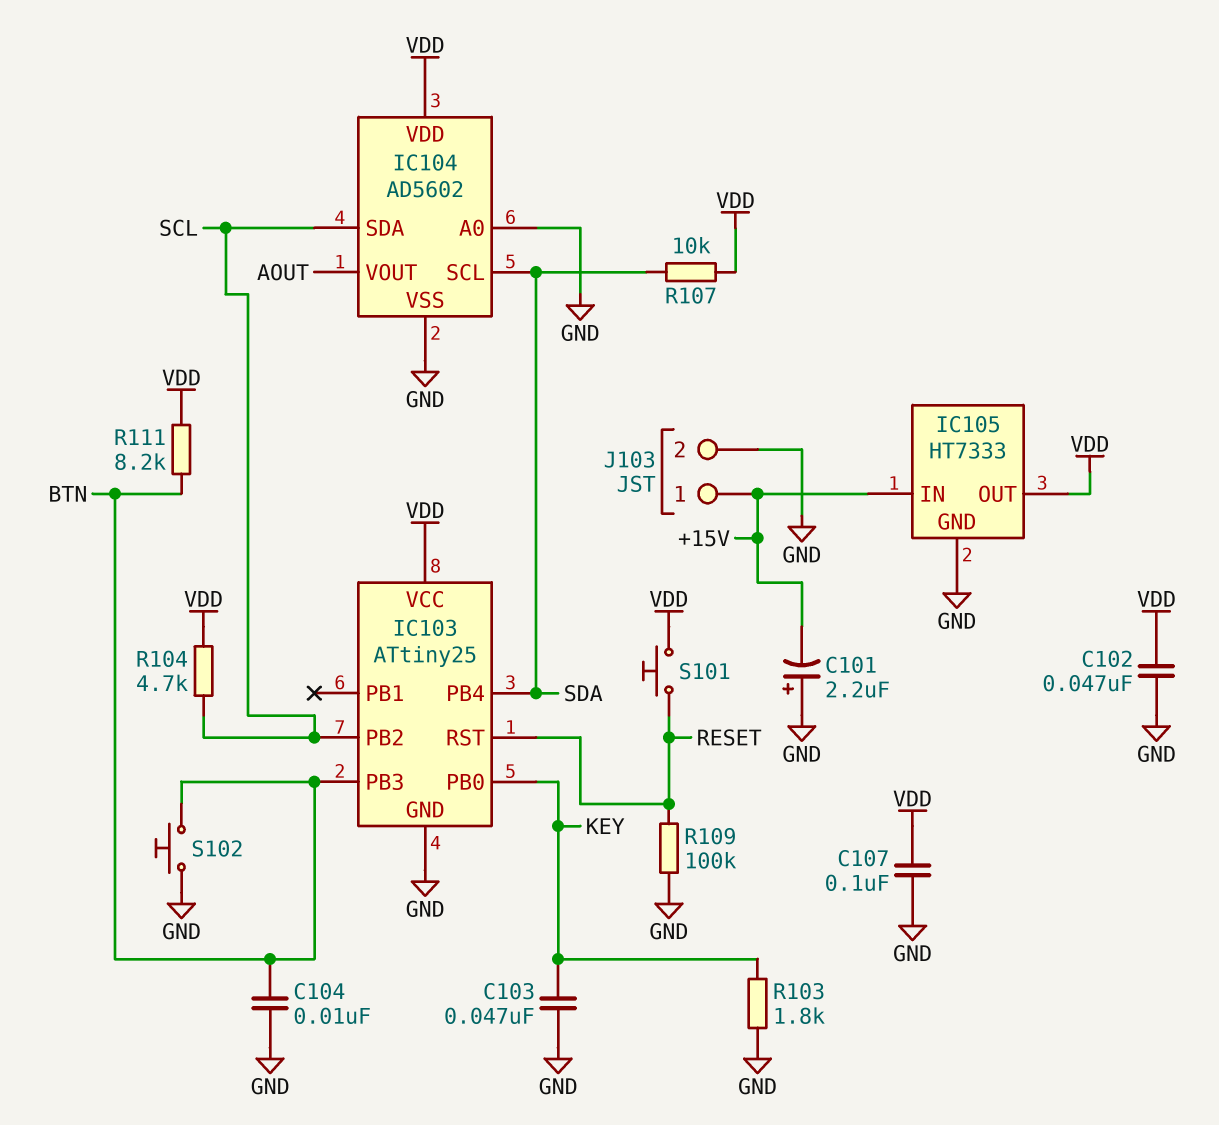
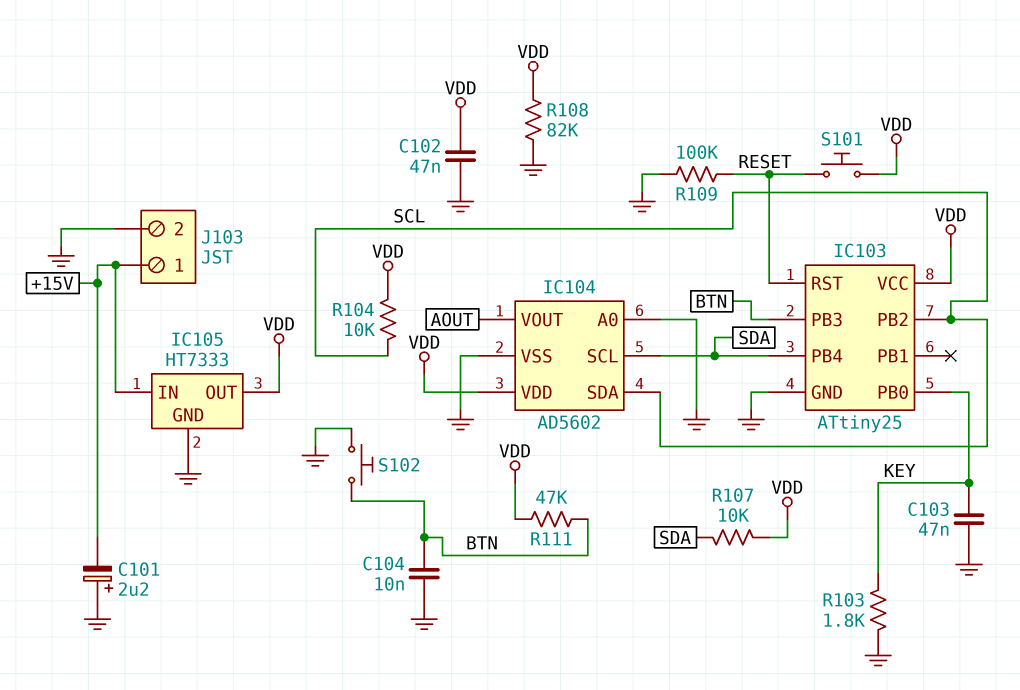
C107: 100nF (GND, VDD) -> none
R104: 4.7k (SCL, VDD) -> 10k (SCL, VDD)
R108: none -> 82k (GND, VDD)
R111: 8.2k (BTN, VDD) -> 47k (BTN, VDD)

